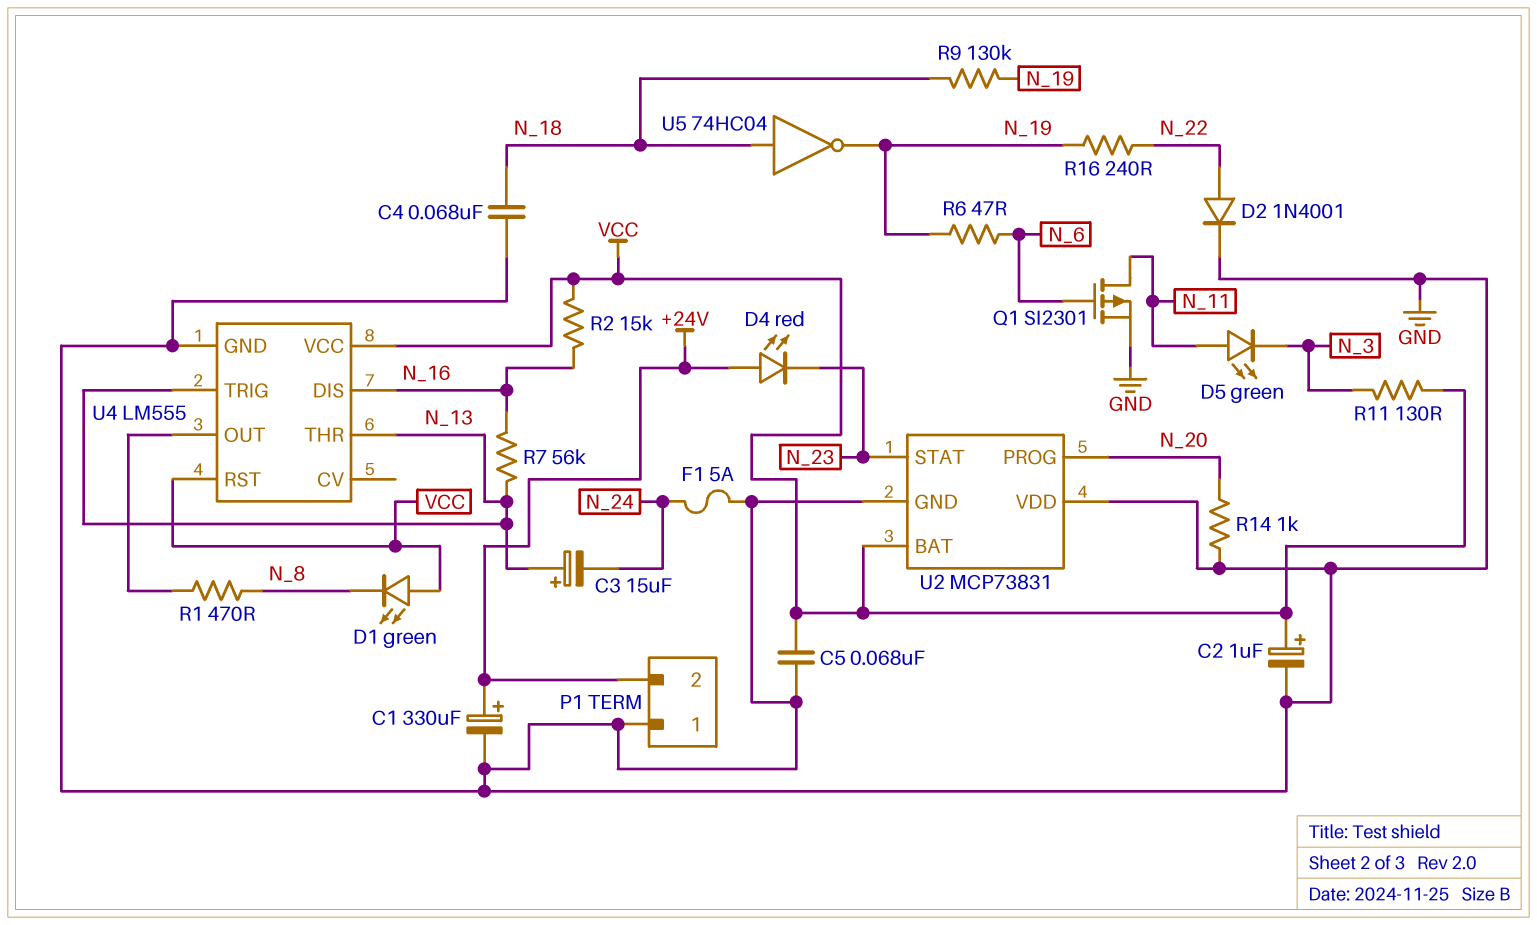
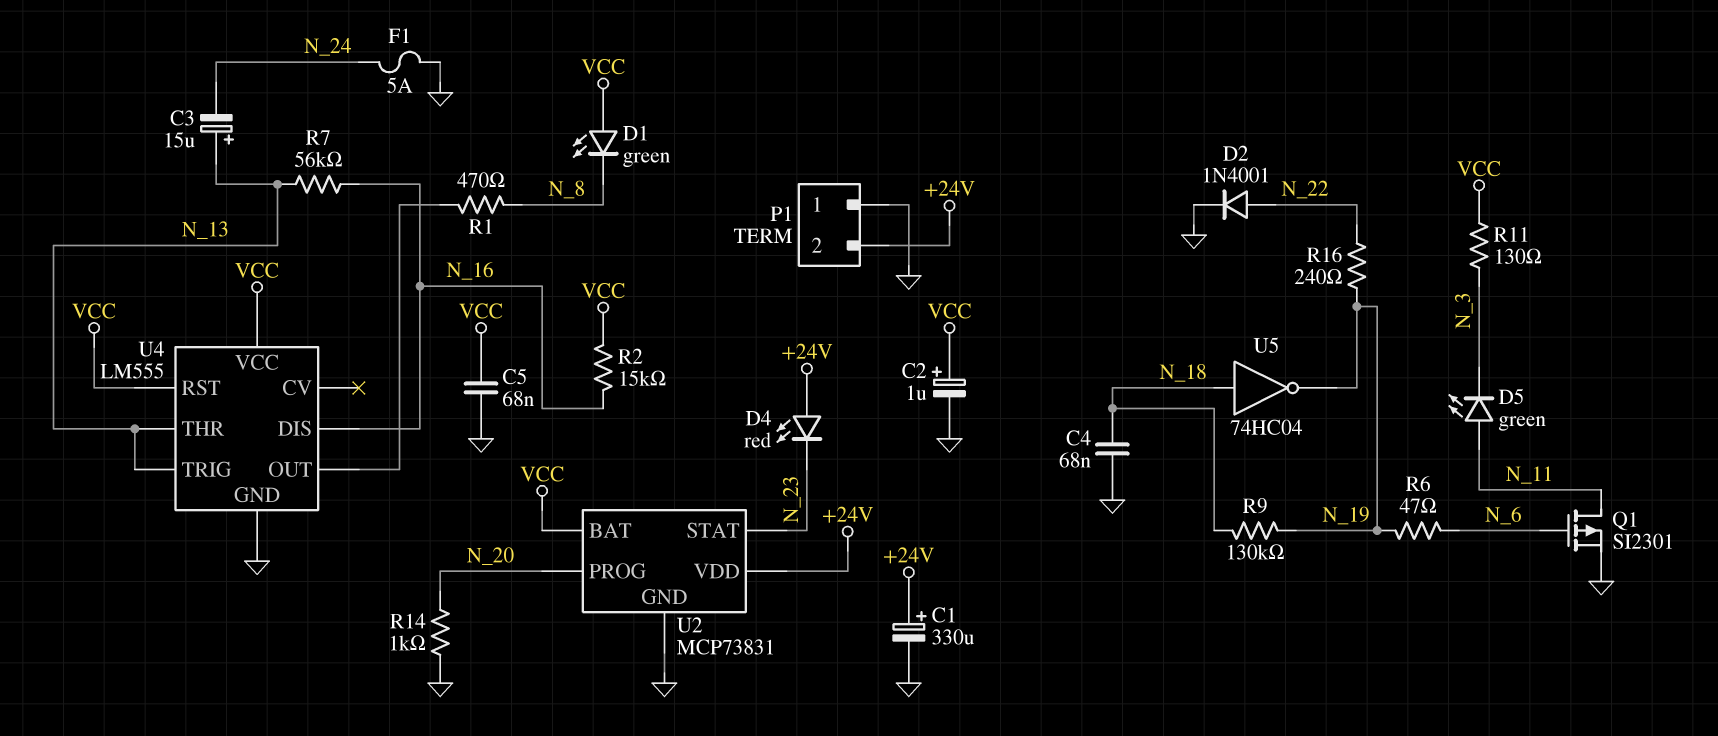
U2 pin VDD: GND -> +24V

